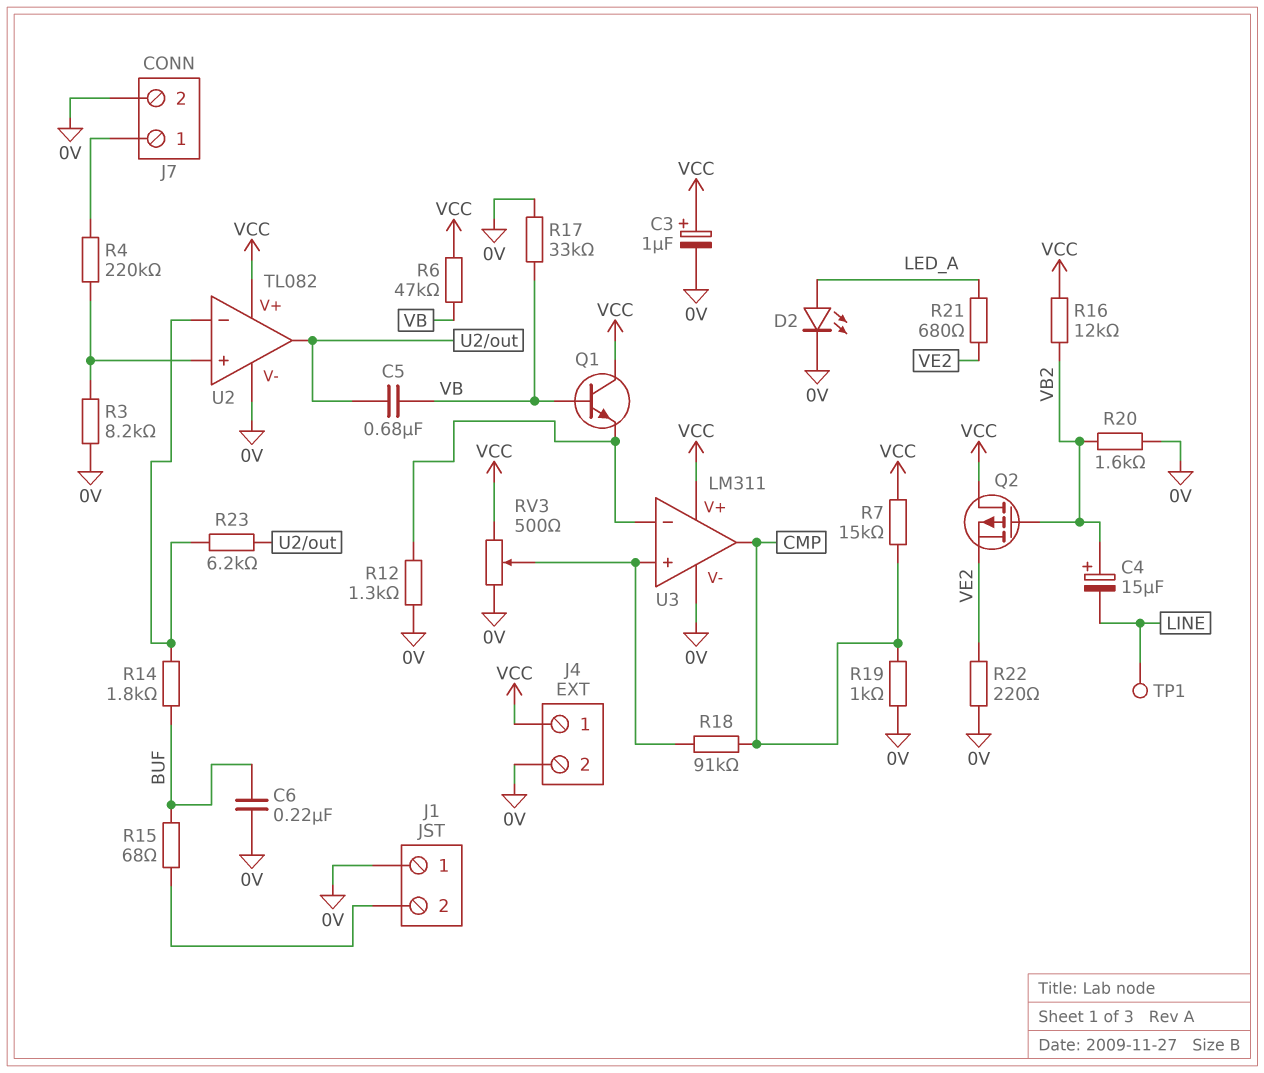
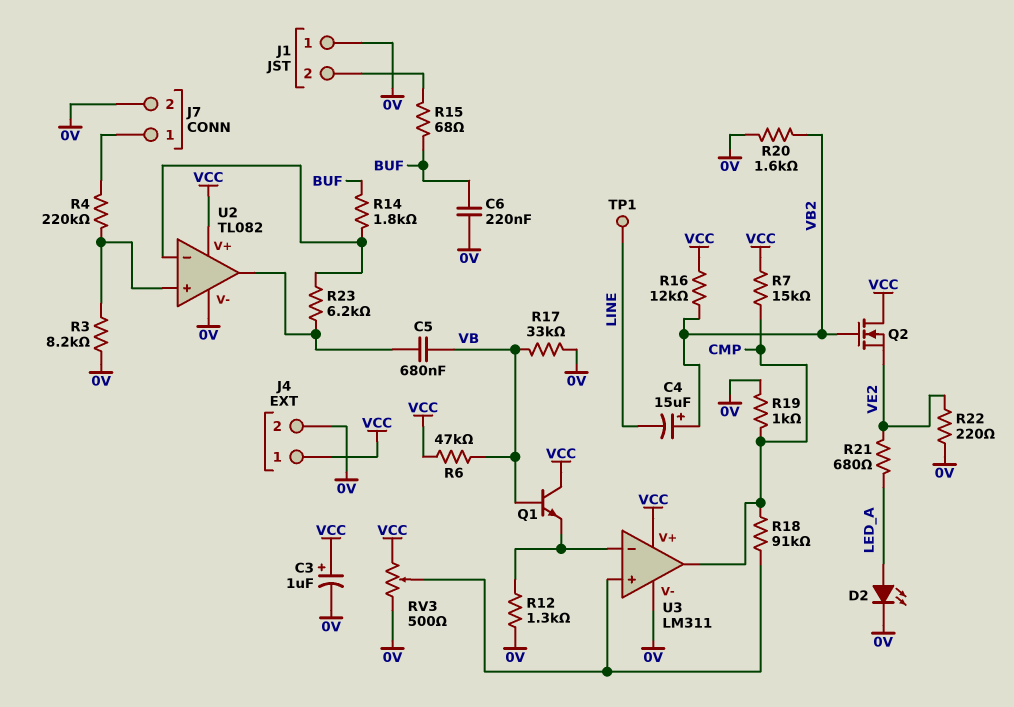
Q2: PMOS (G VB2, D VCC, S VE2) -> NMOS (G VB2, D VCC, S VE2)

